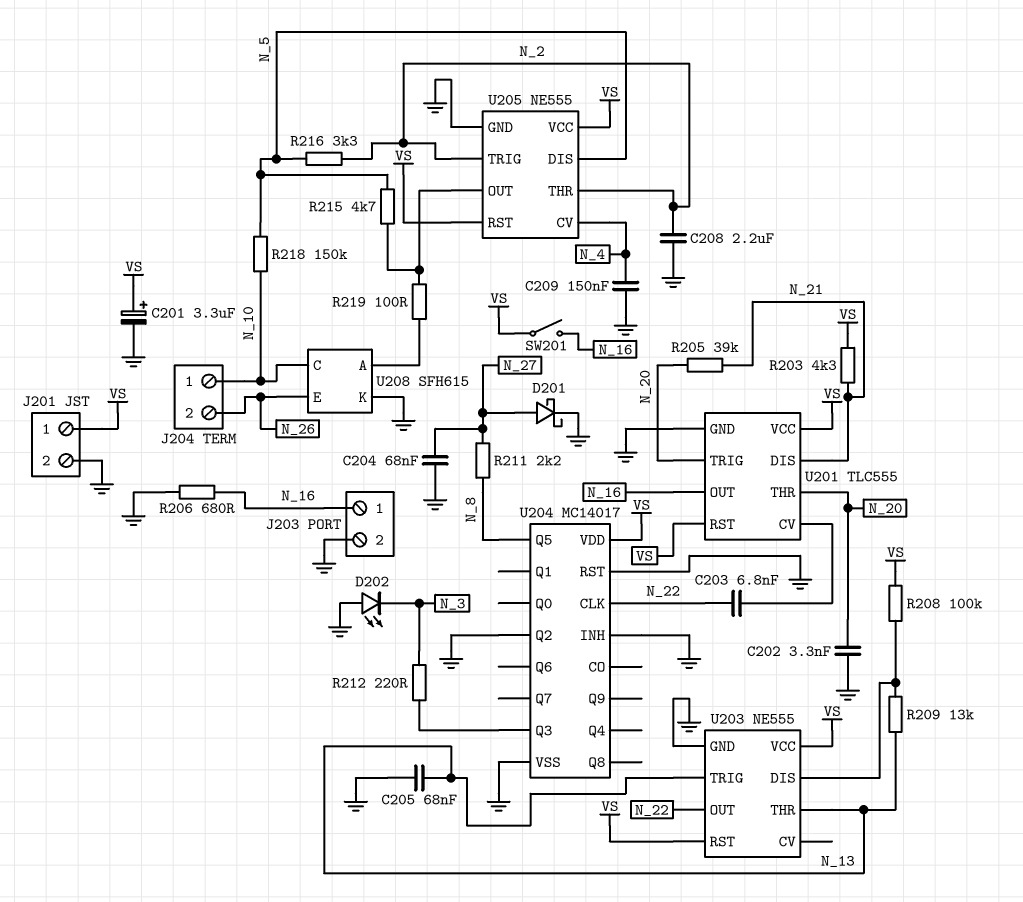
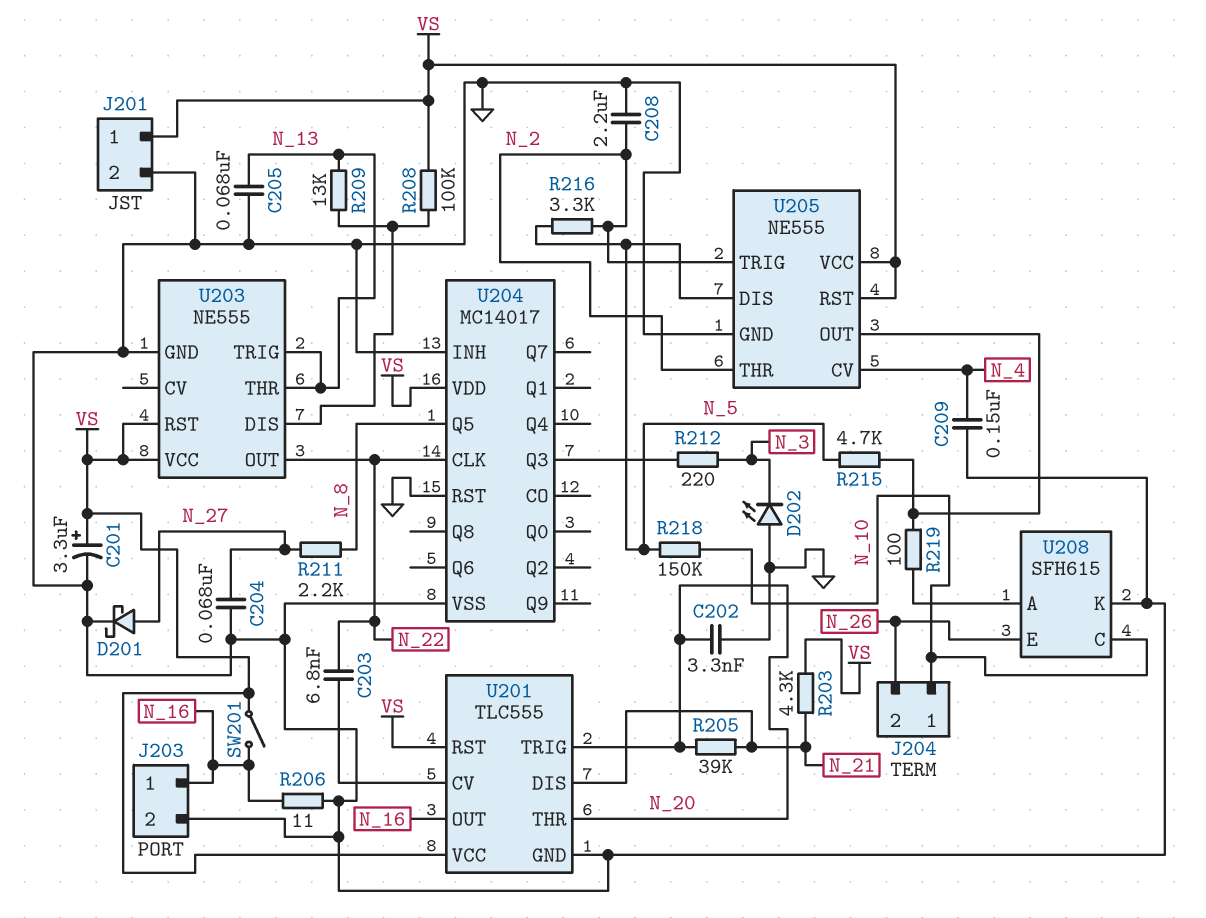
R206: 680 (GND, N_16) -> 11 (GND, N_16)
U204 pin Q2: GND -> none

